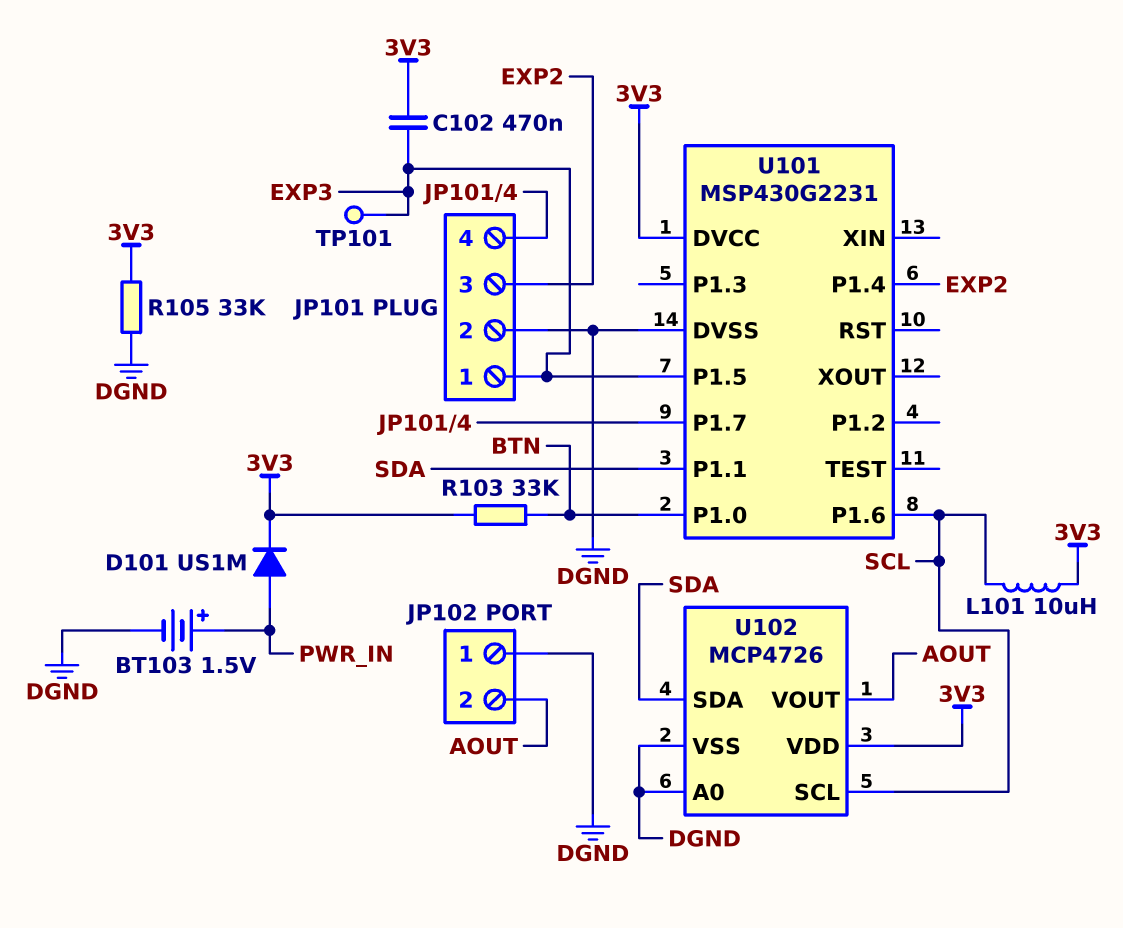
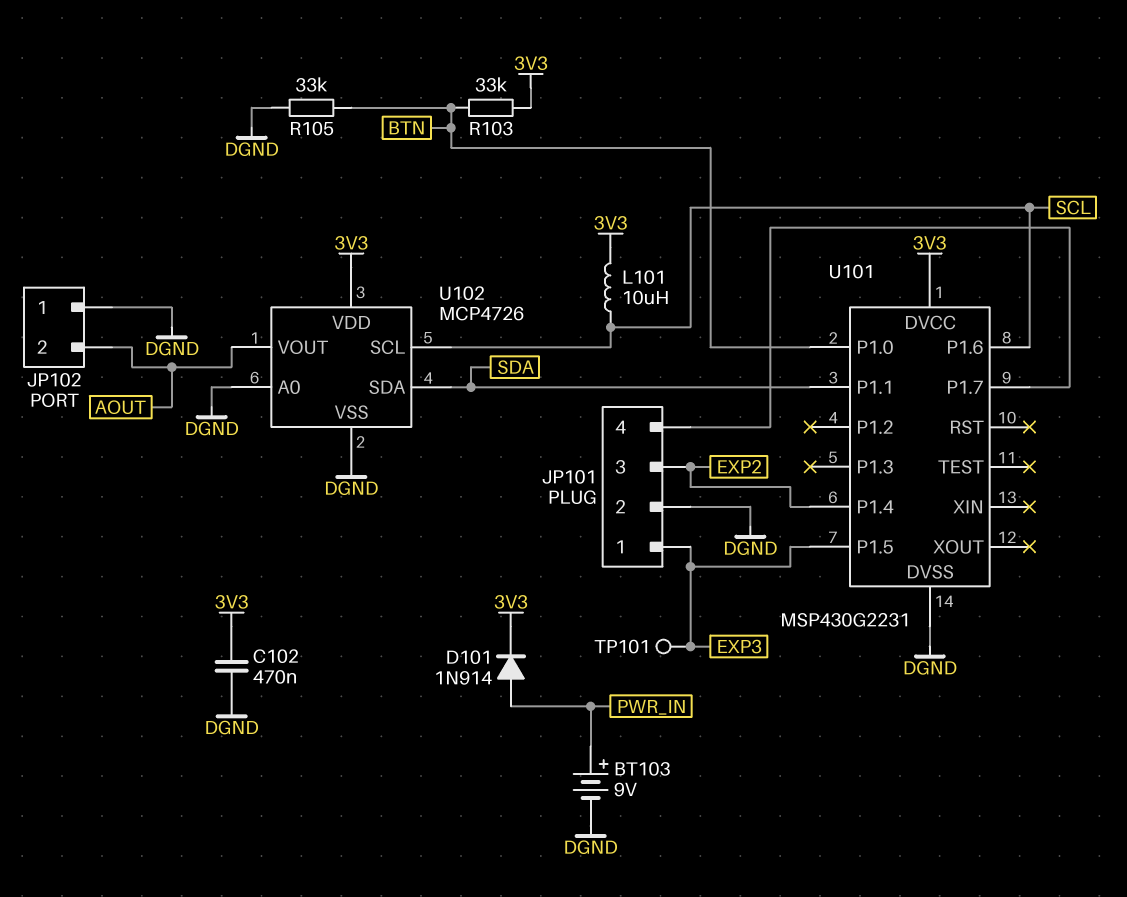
BT103: 1.5V (plus PWR_IN, minus DGND) -> 9V (plus PWR_IN, minus DGND)
C102: 470nF (3V3, EXP3) -> 470nF (3V3, DGND)
D101: diode US1M (A PWR_IN, K 3V3) -> diode 1N914 (A PWR_IN, K 3V3)
R105: 33k (3V3, DGND) -> 33k (BTN, DGND)

